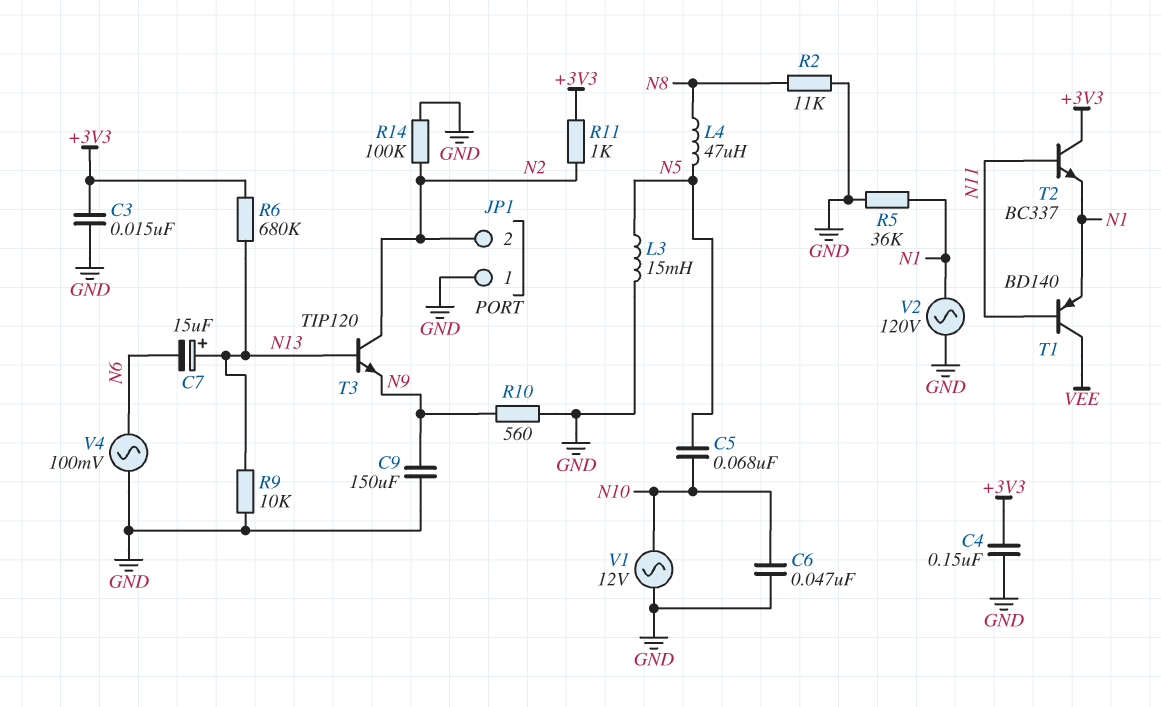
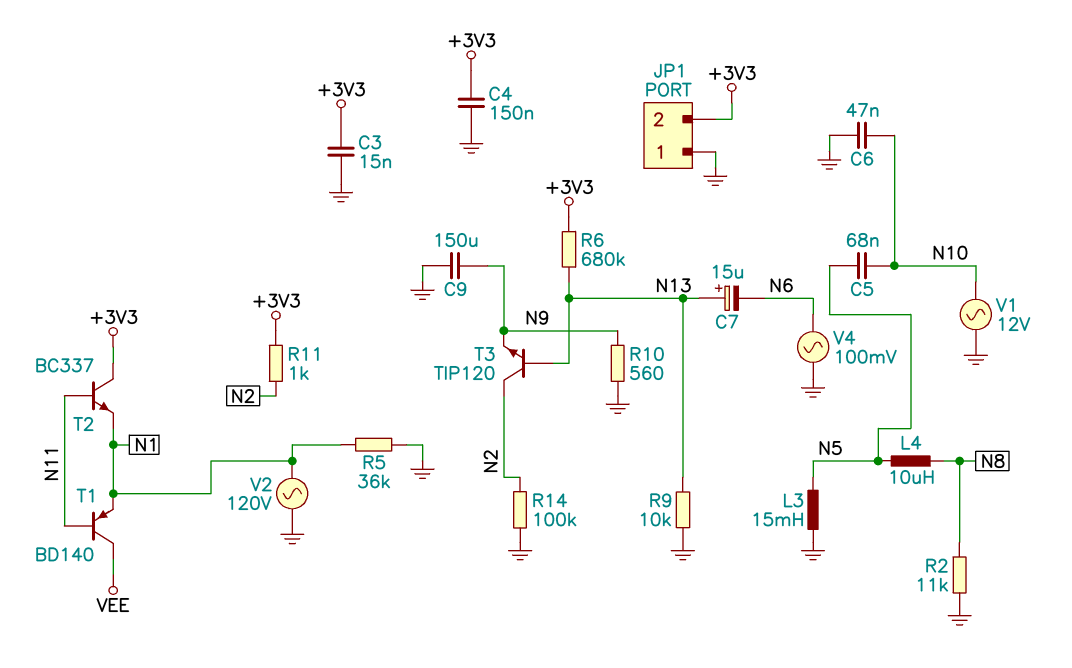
JP1 pin 2: N2 -> +3V3
L4: 47uH (N5, N8) -> 10uH (N5, N8)

